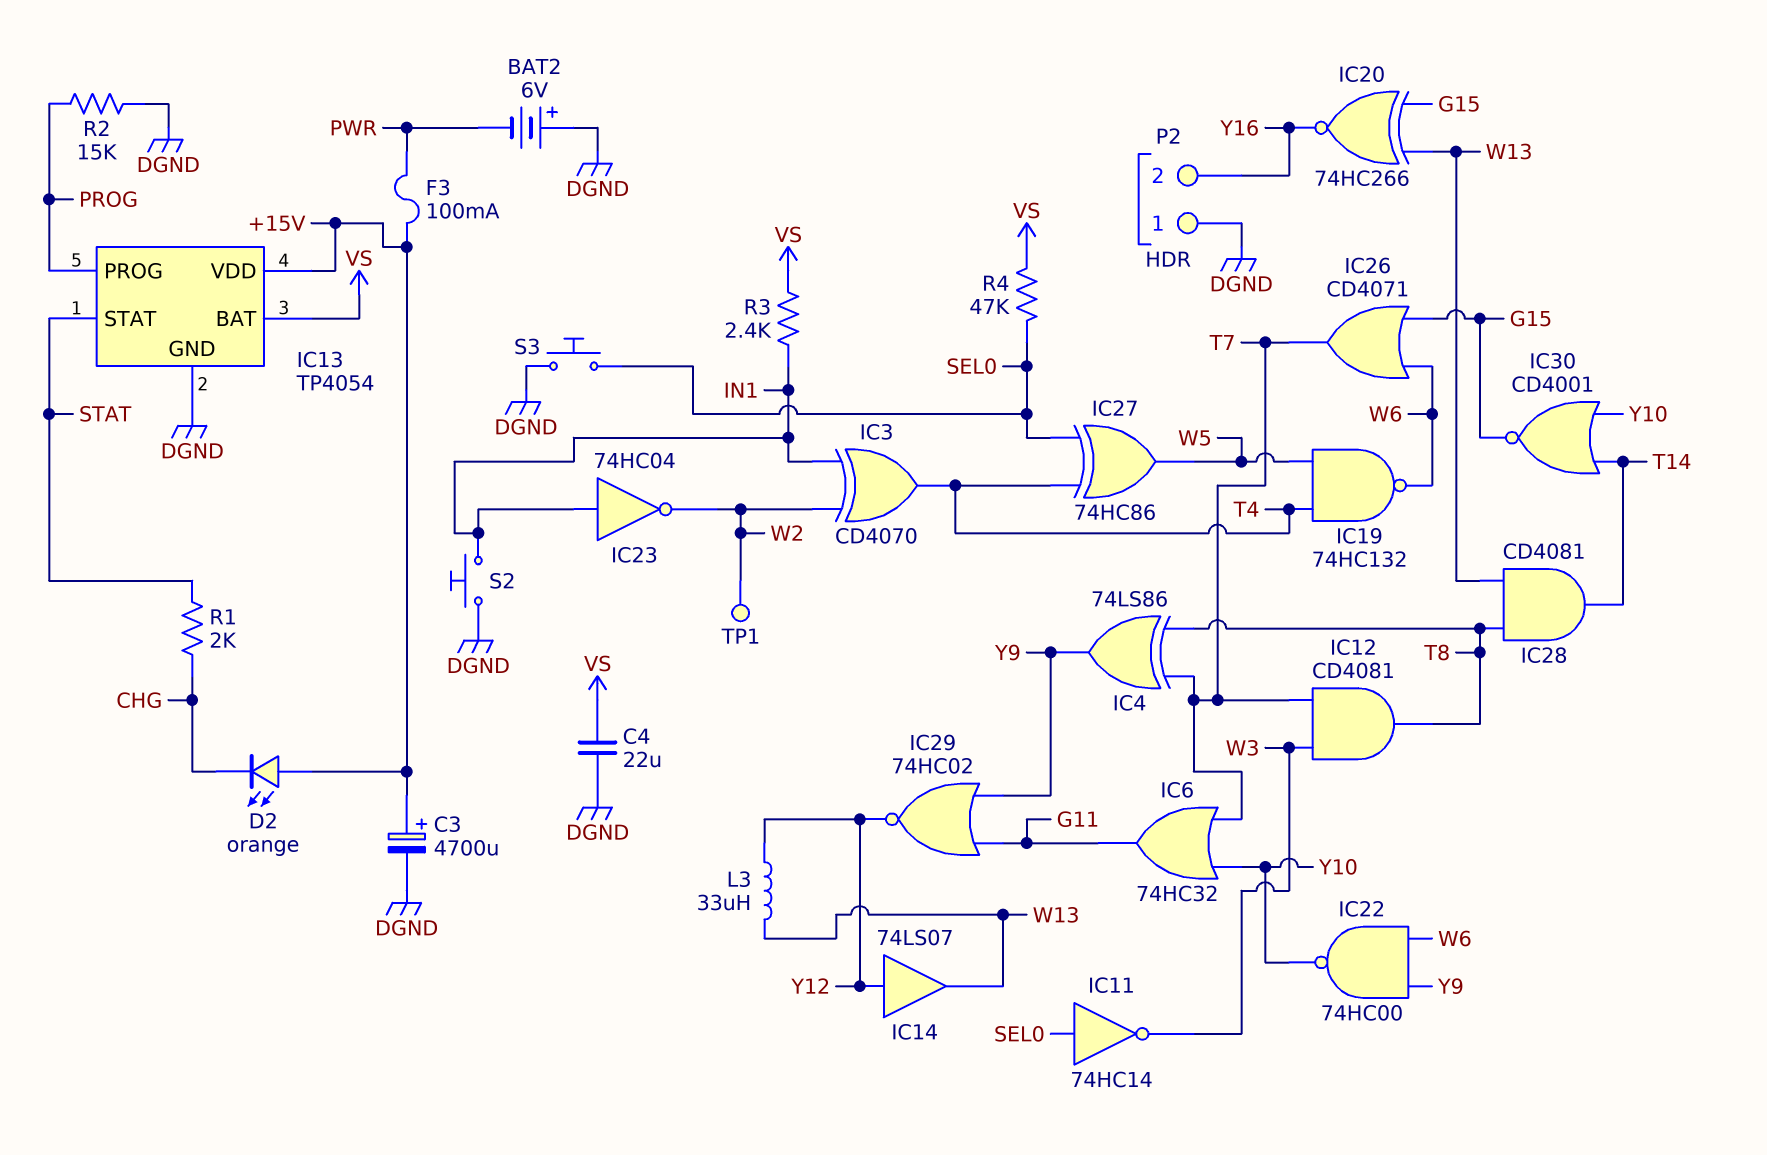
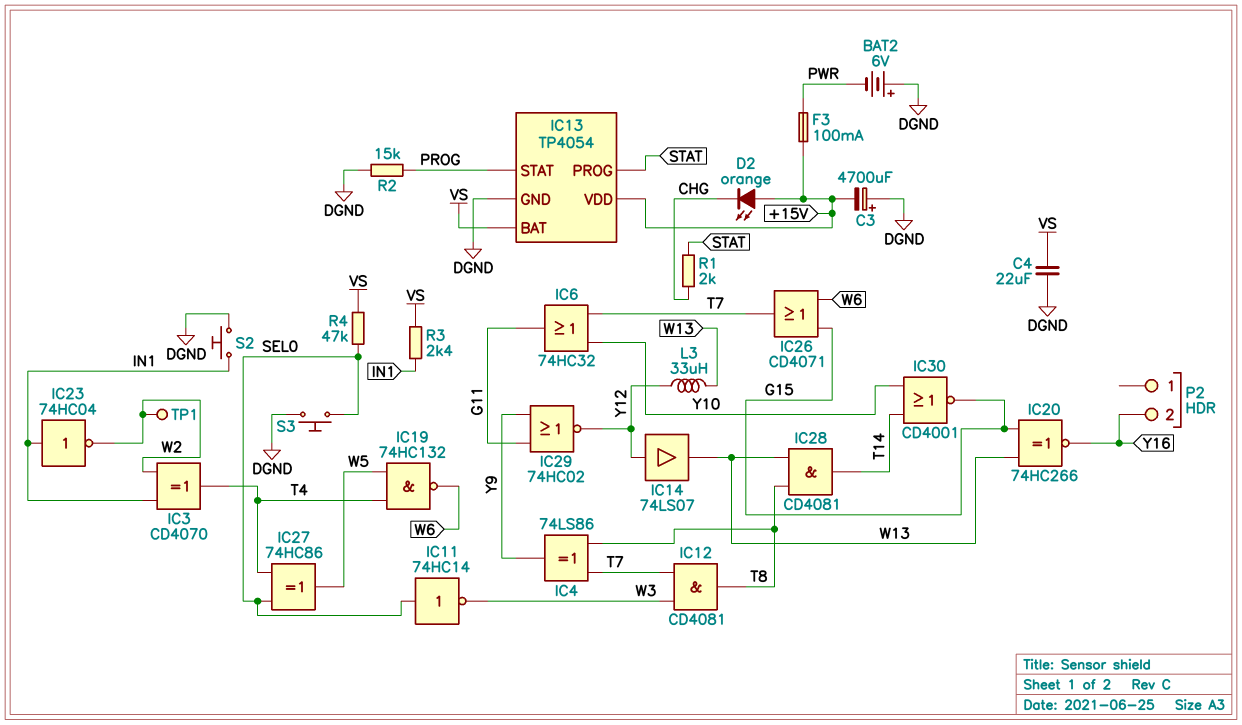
C3: 4700uF (plus +15V, minus DGND) -> 4700uF (plus DGND, minus +15V)
IC13 pin PROG: PROG -> STAT
IC13 pin STAT: STAT -> PROG
IC22: NAND 74HC00 (in W6, in Y9, out Y10) -> none
P2 pin 1: DGND -> none

